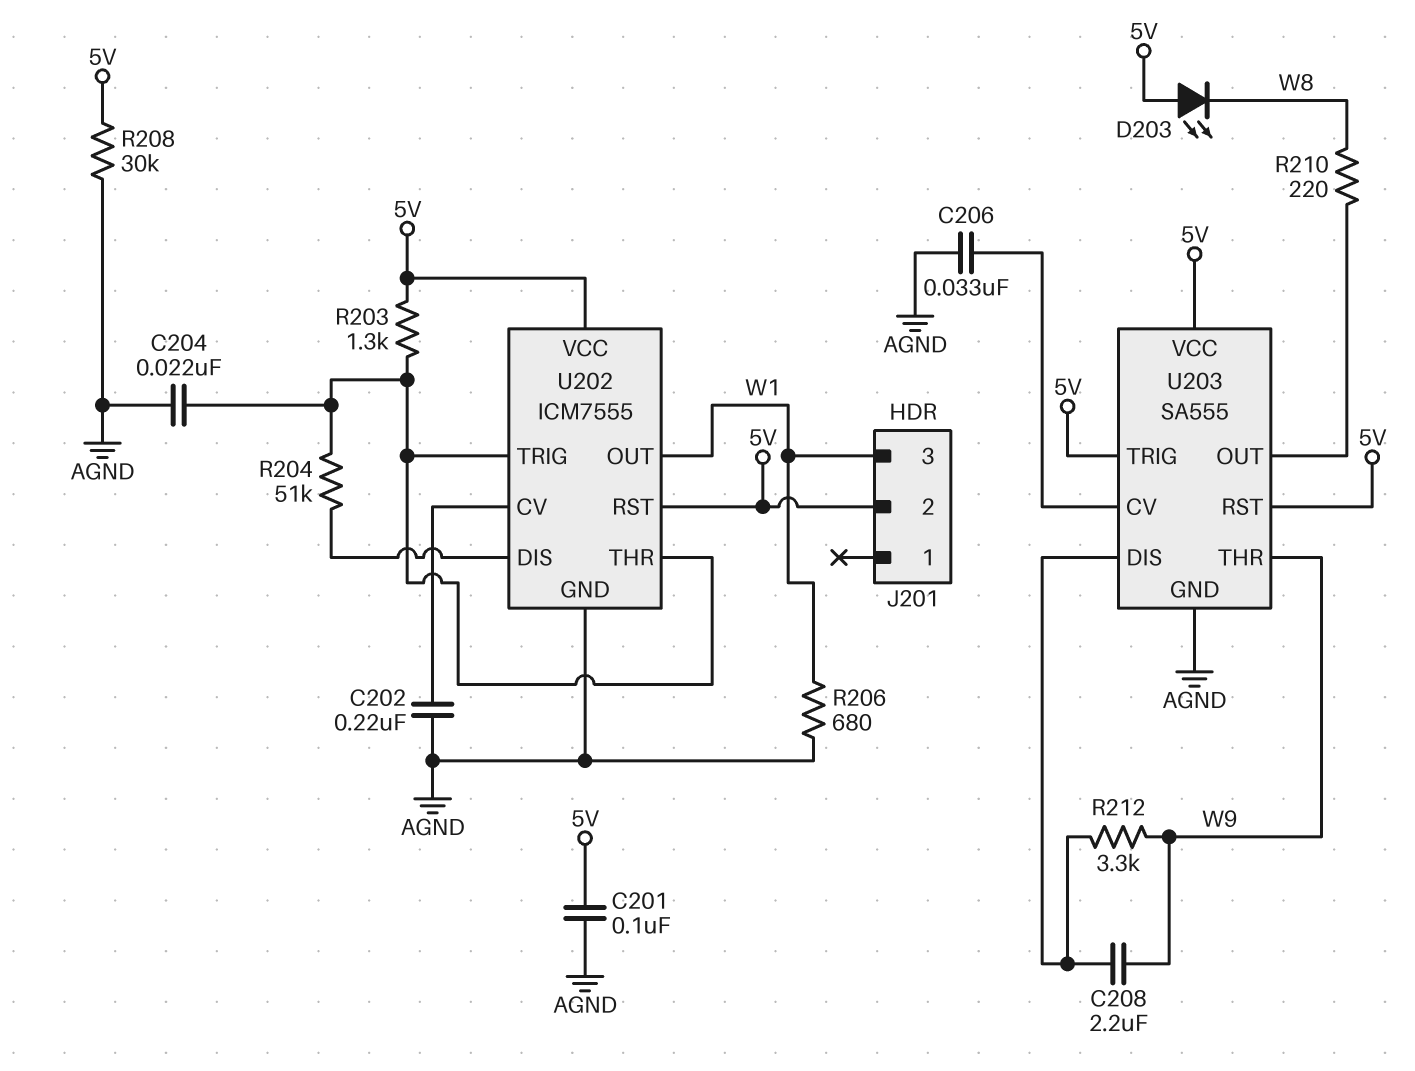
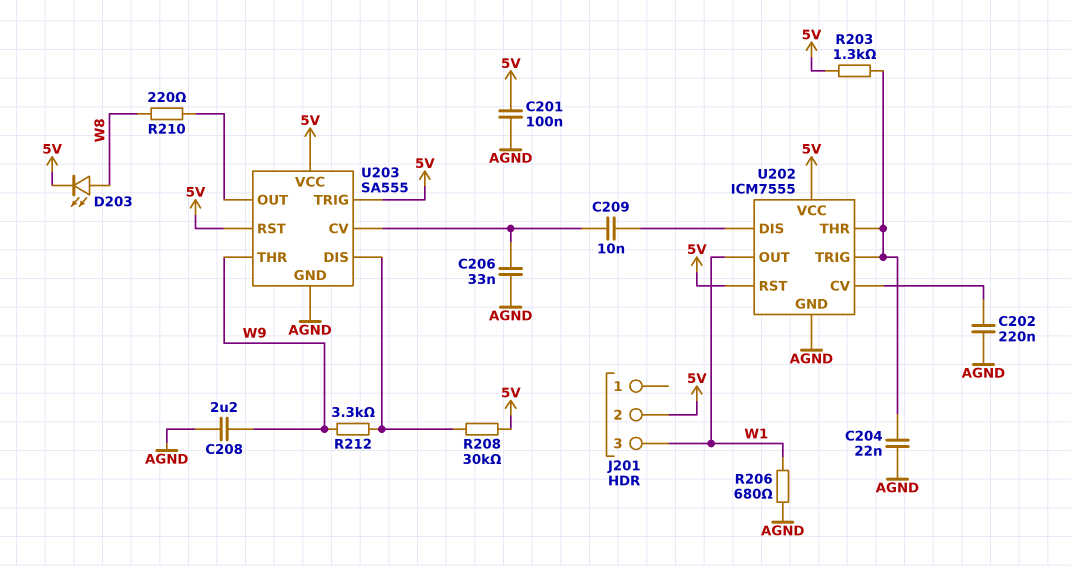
C208: 2.2uF (U203/DIS, W9) -> 2.2uF (AGND, W9)
C209: none -> 10nF (U202/DIS, U203/CV)
D203: LED (A 5V, K W8) -> LED (A W8, K 5V)
R204: 51k (U202/DIS, U202/THR) -> none
R208: 30k (5V, AGND) -> 30k (5V, U203/DIS)

